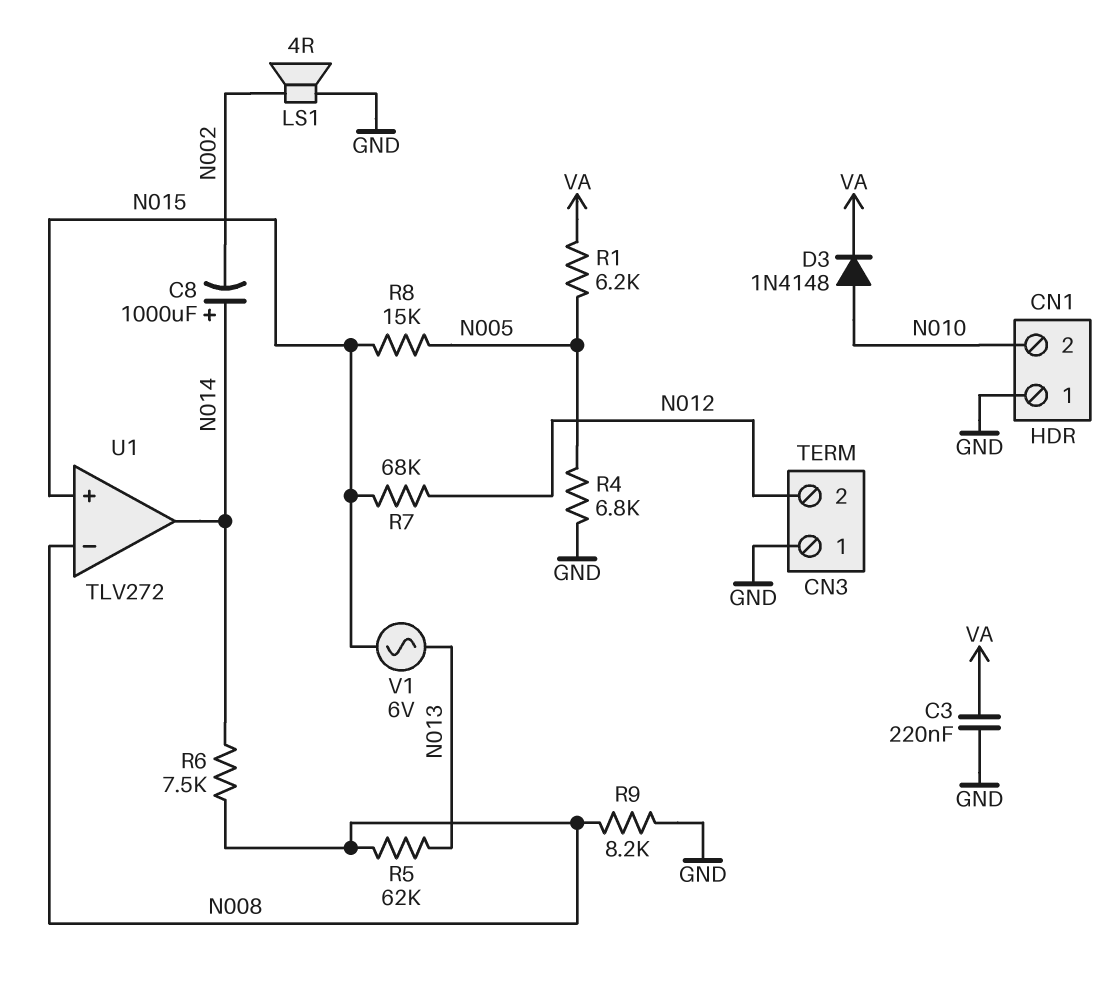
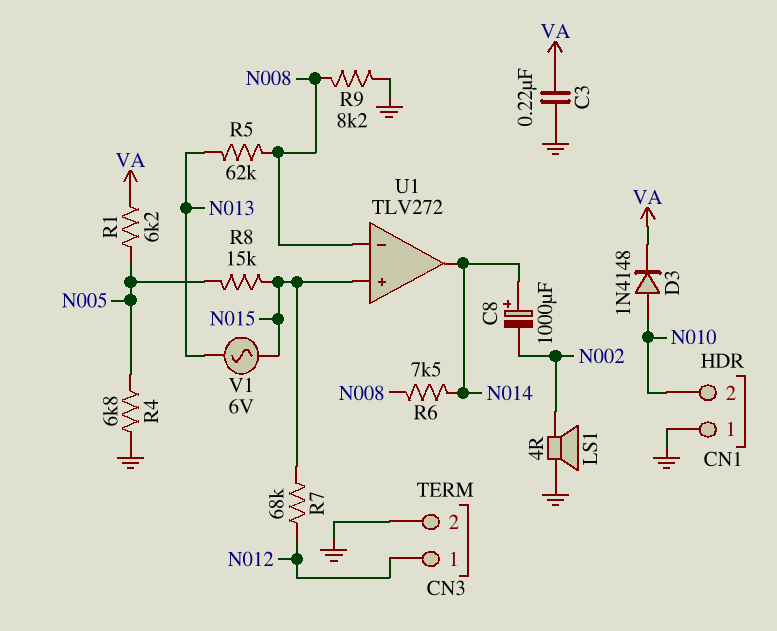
CN3 pin 1: GND -> N012
CN3 pin 2: N012 -> GND

